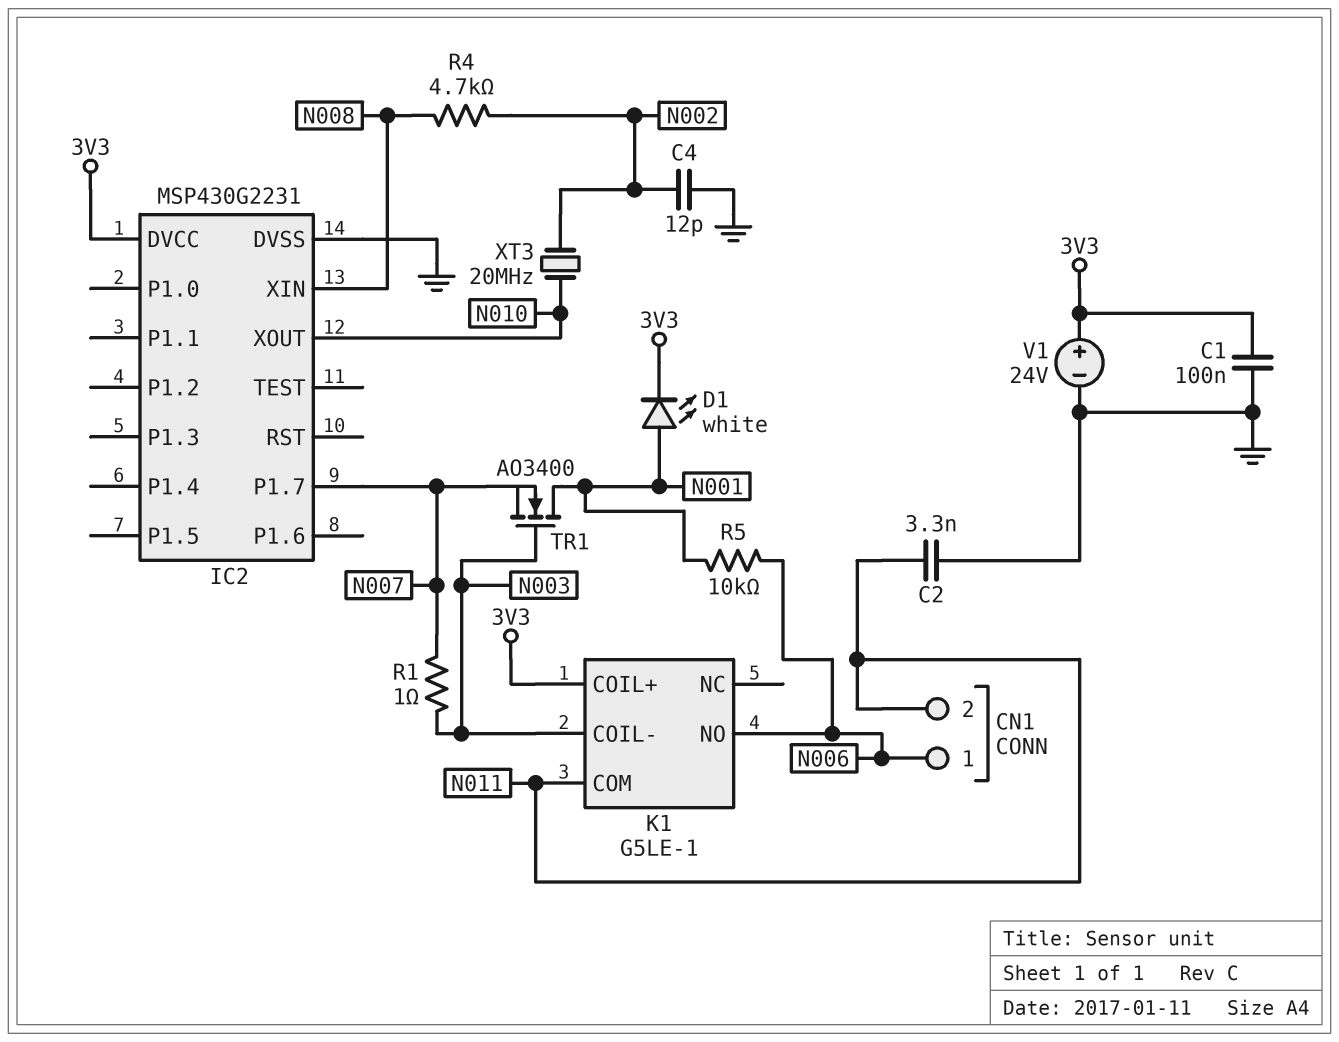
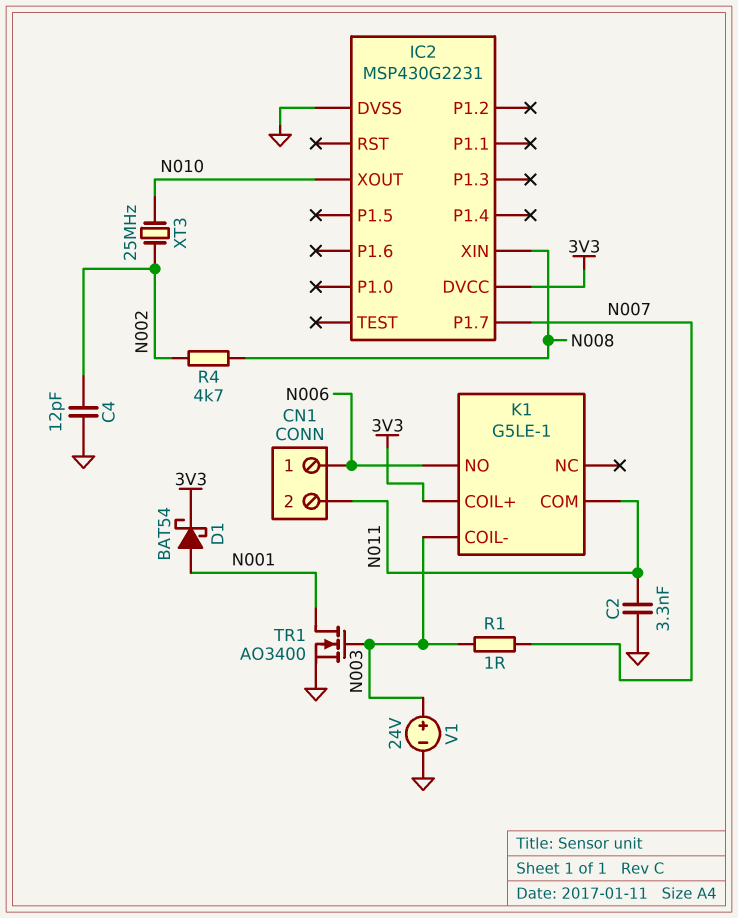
C1: 100nF (3V3, GND) -> none
D1: LED white (A N001, K 3V3) -> schottky BAT54 (A N001, K 3V3)
R5: 10k (N001, N006) -> none
TR1: NMOS AO3400 (G N003, D N001, S N007) -> NMOS AO3400 (G N003, D N001, S GND)
V1: 24V (plus 3V3, minus GND) -> 24V (plus N003, minus GND)
XT3: 20MHz (N002, N010) -> 25MHz (N002, N010)

